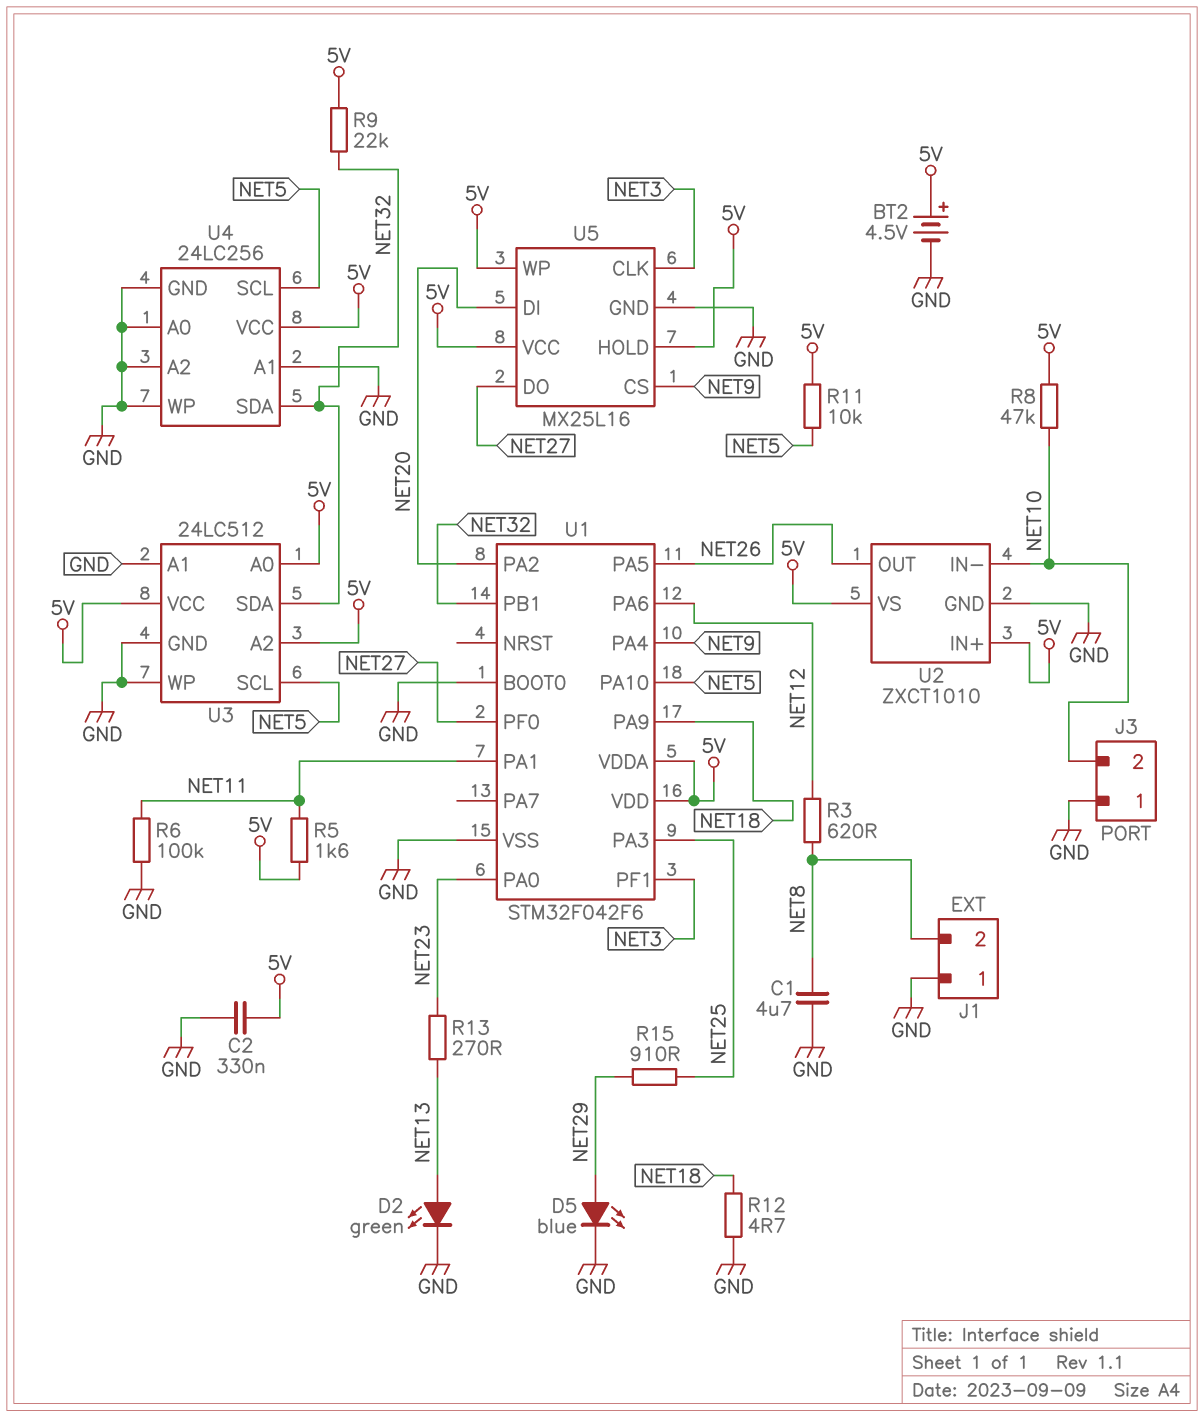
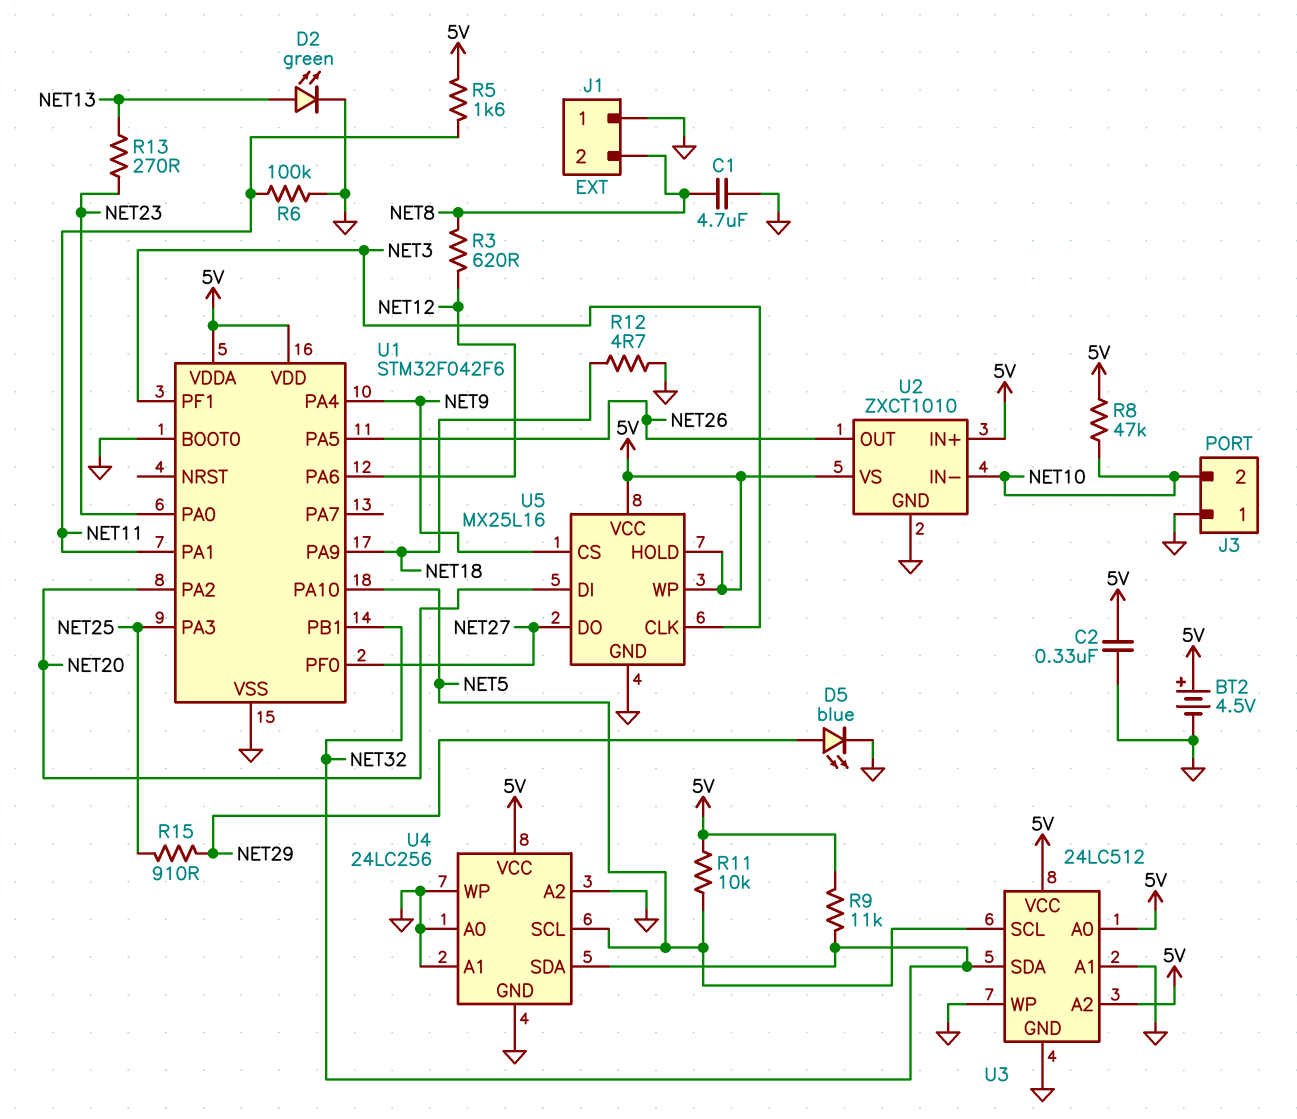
R9: 22k (5V, NET32) -> 11k (5V, NET32)

